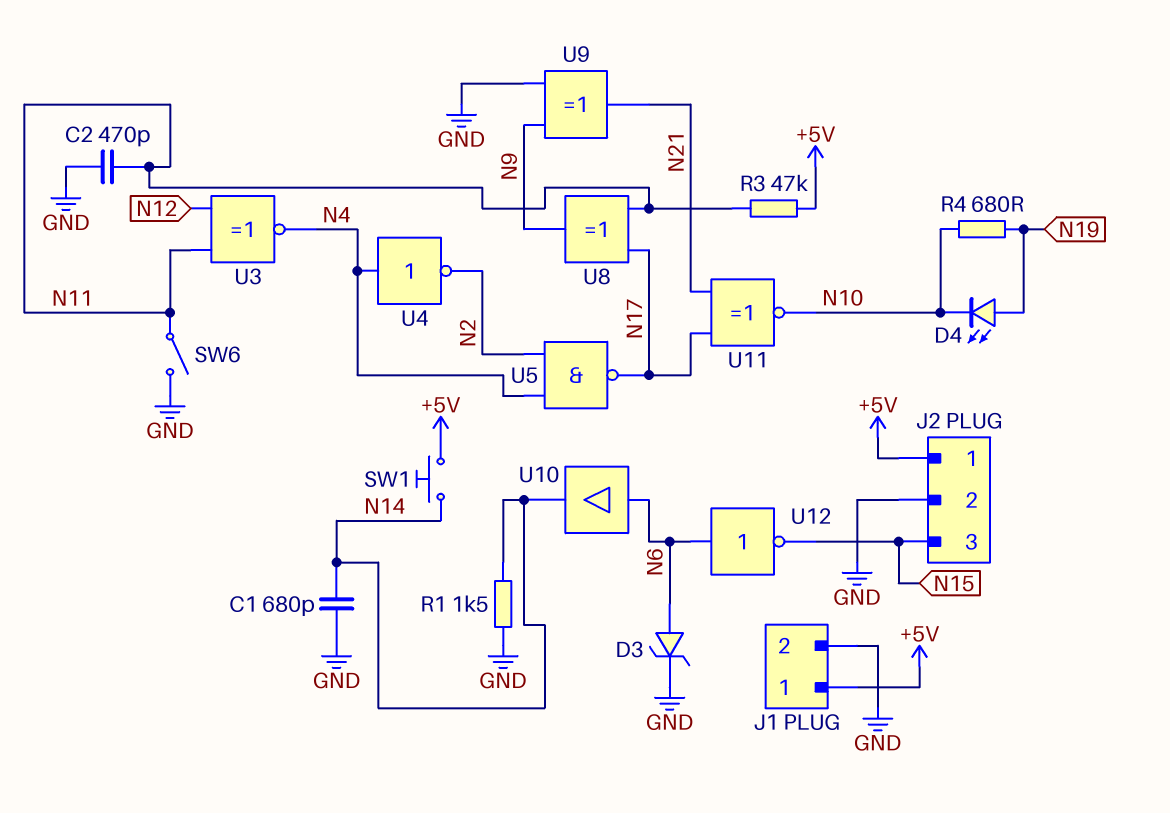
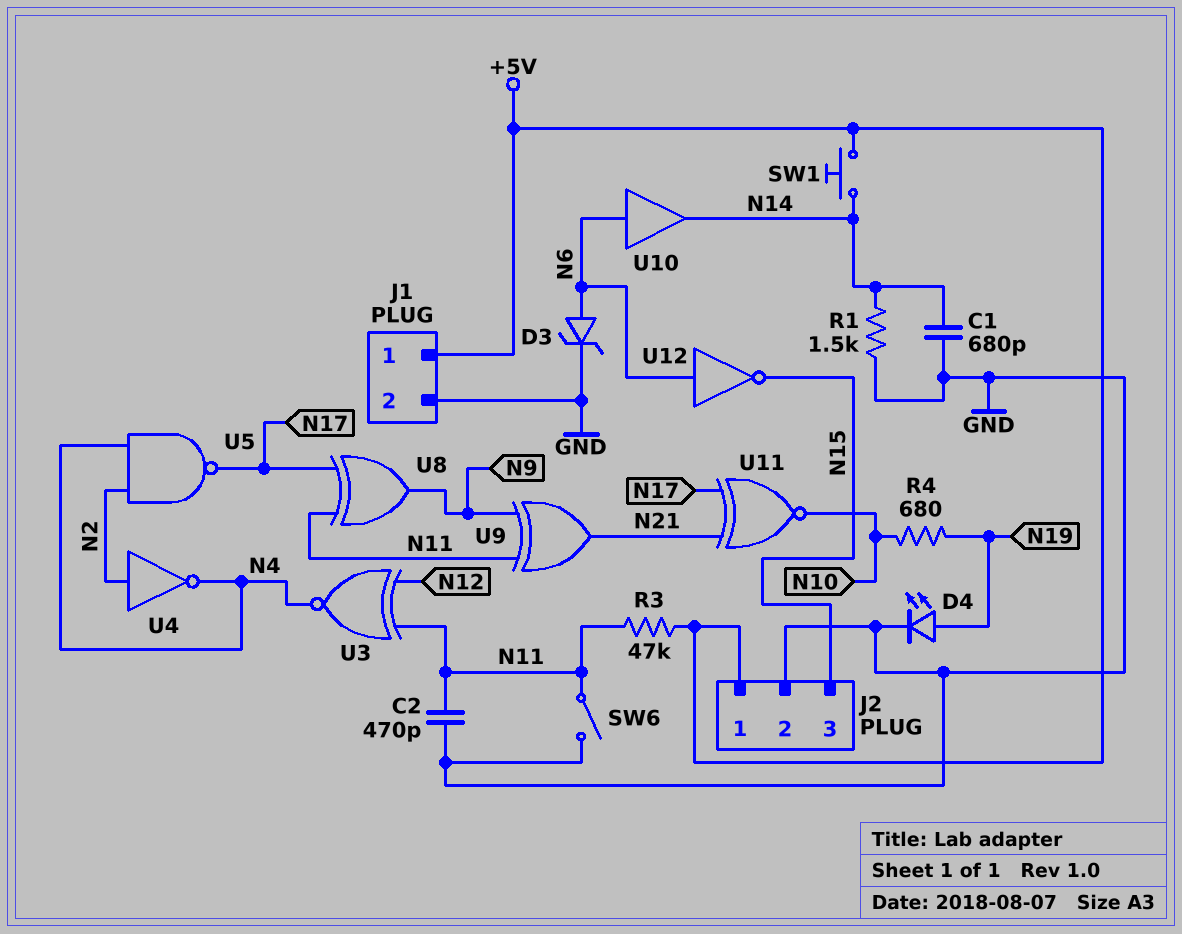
D4: LED (A N19, K N10) -> LED (A N19, K GND)
U4: NOT (in N4, out N2) -> NOT (in N2, out N4)
U9: XOR (in GND, in N9, out N21) -> XOR (in N9, in N11, out N21)

